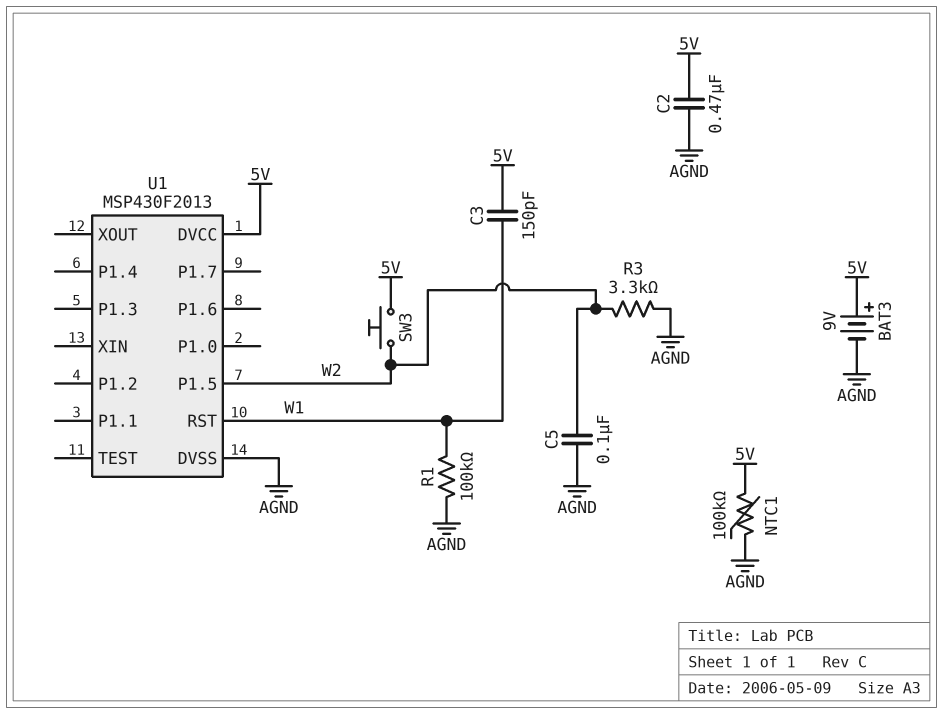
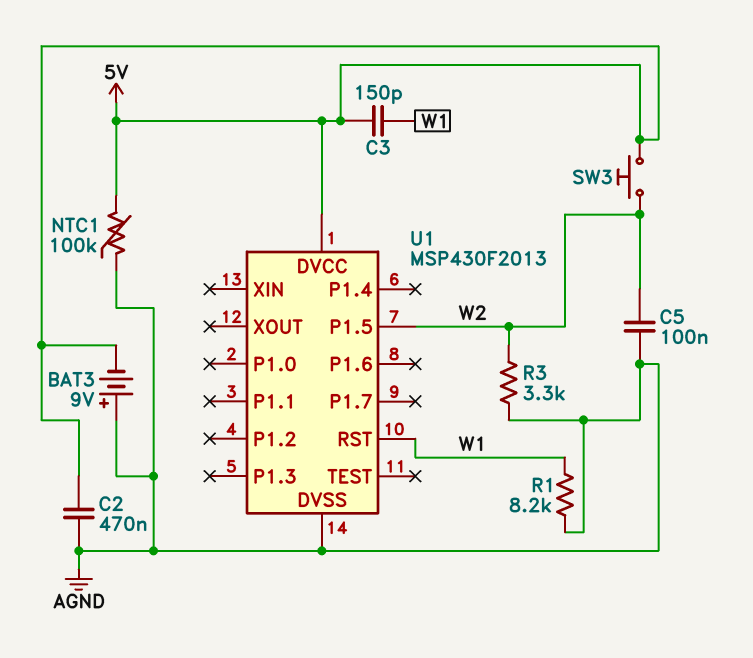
BAT3: 9V (plus 5V, minus AGND) -> 9V (plus AGND, minus 5V)
R1: 100k (AGND, W1) -> 8.2k (AGND, W1)

